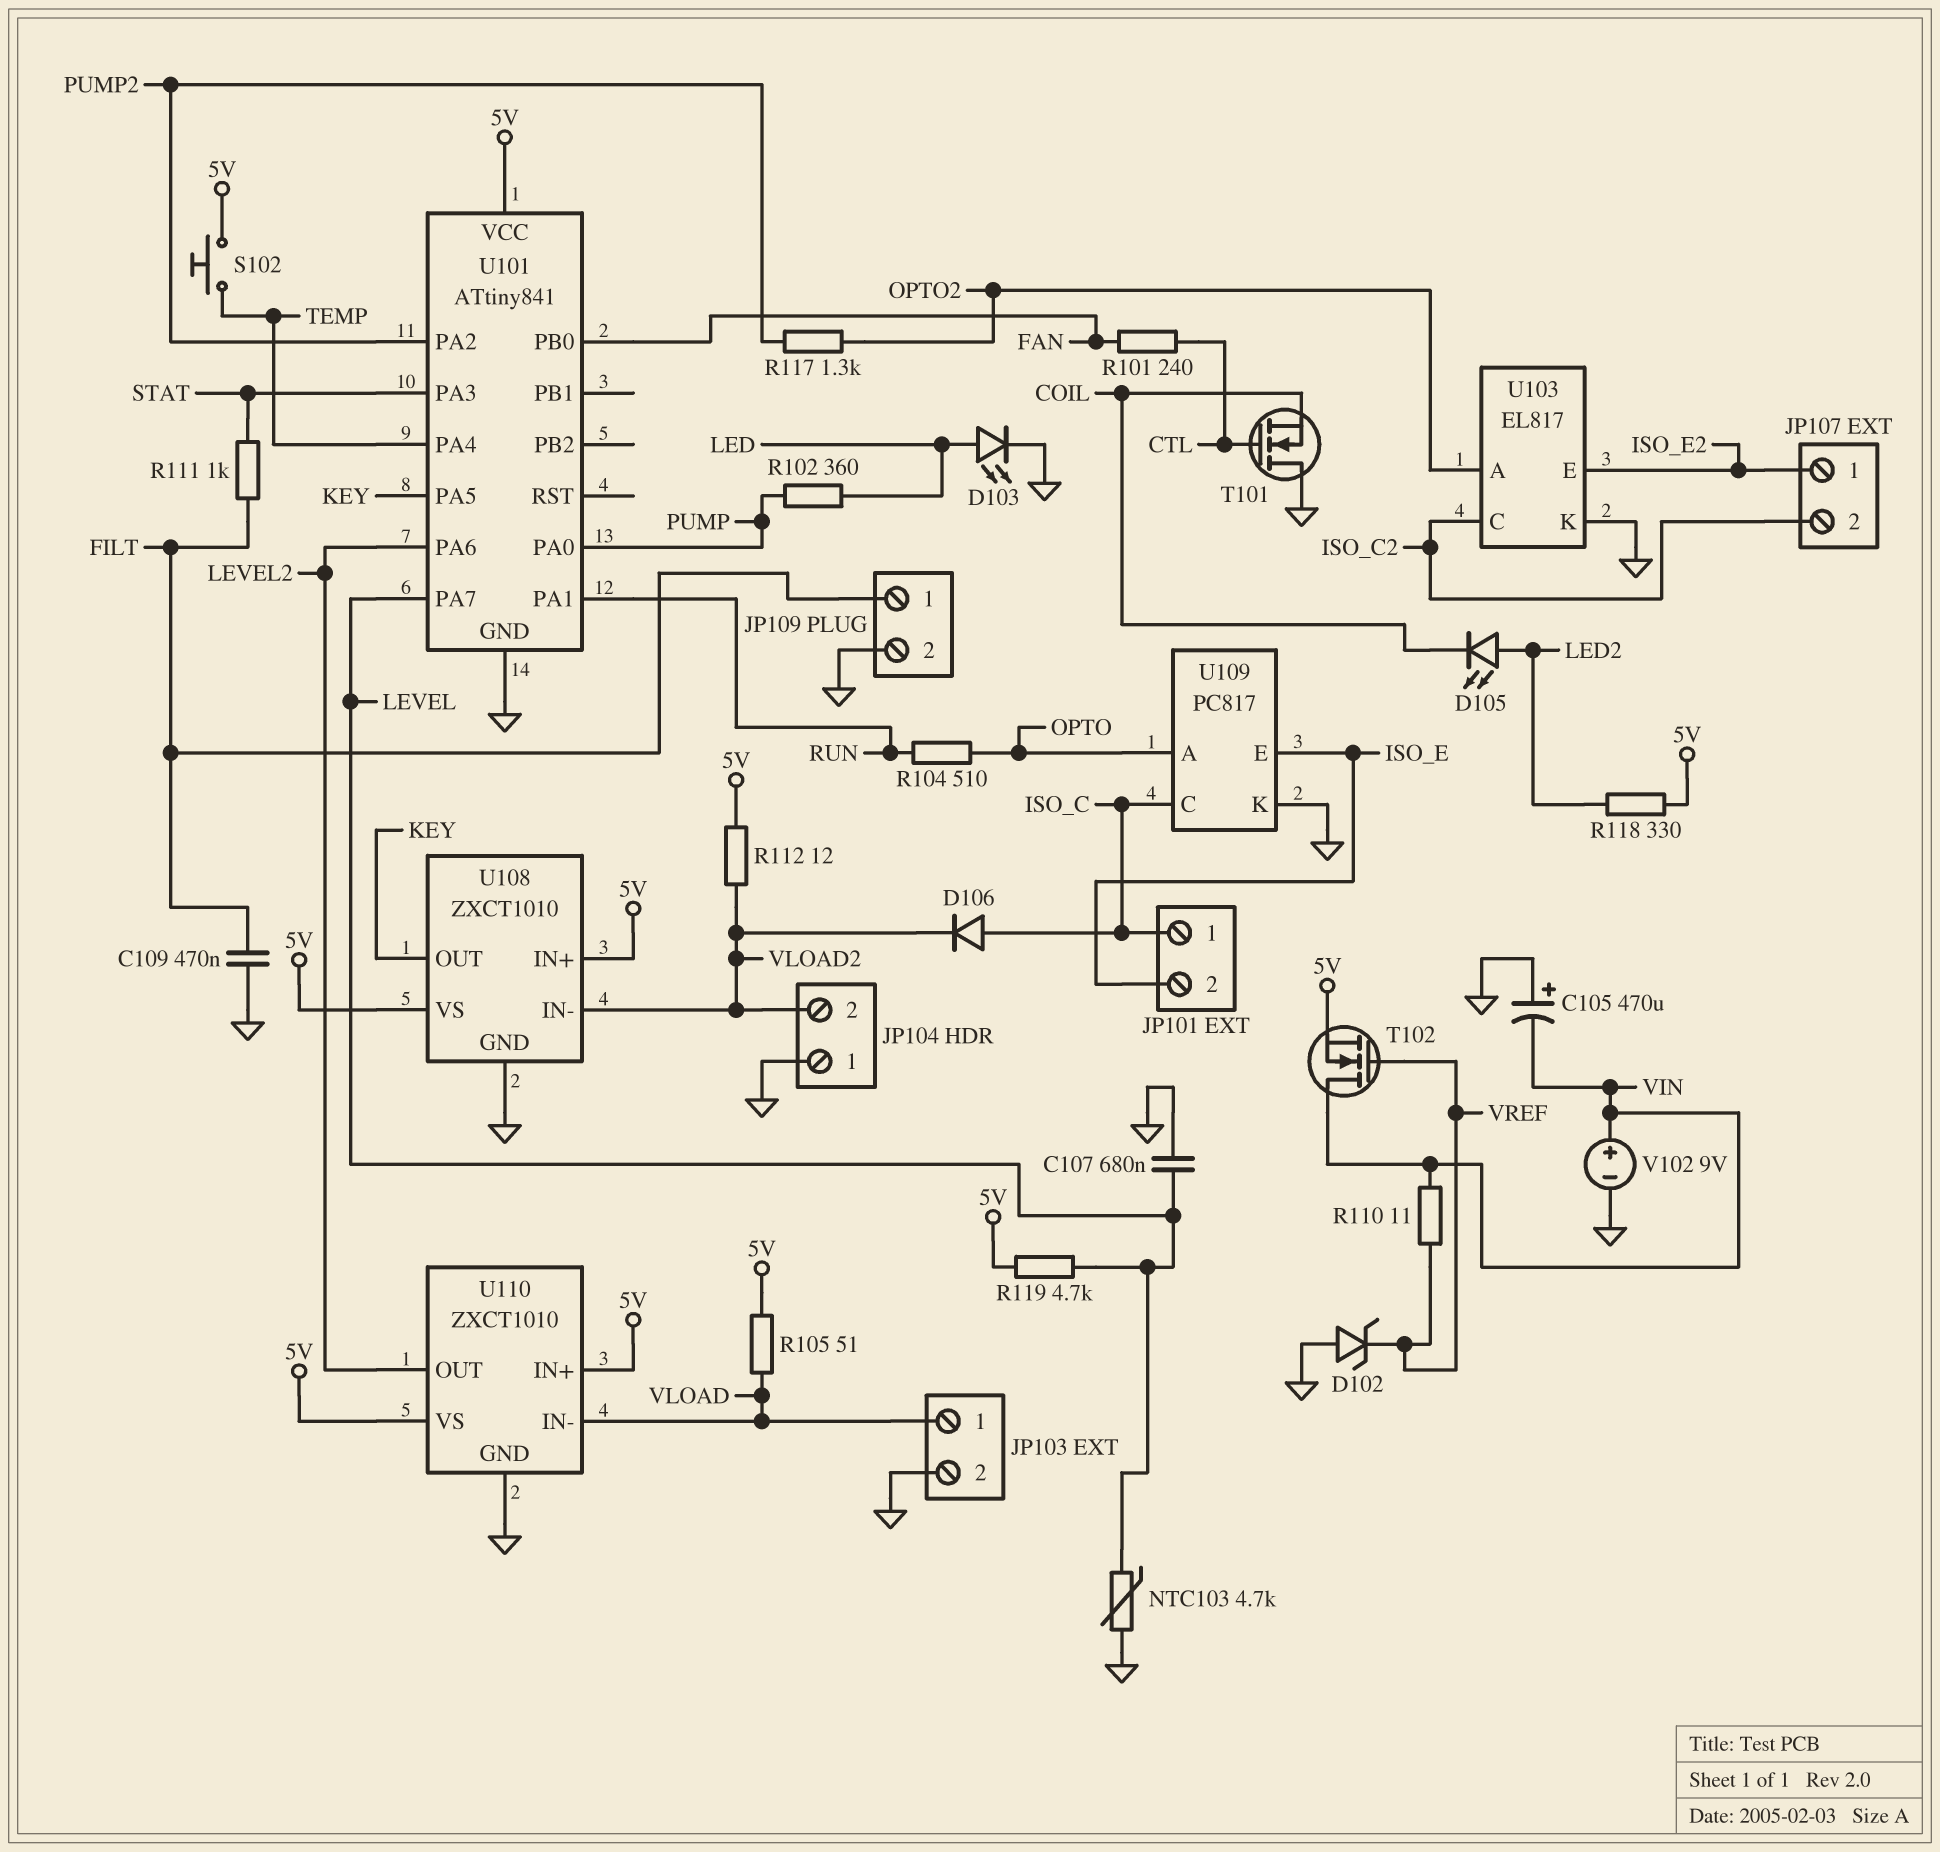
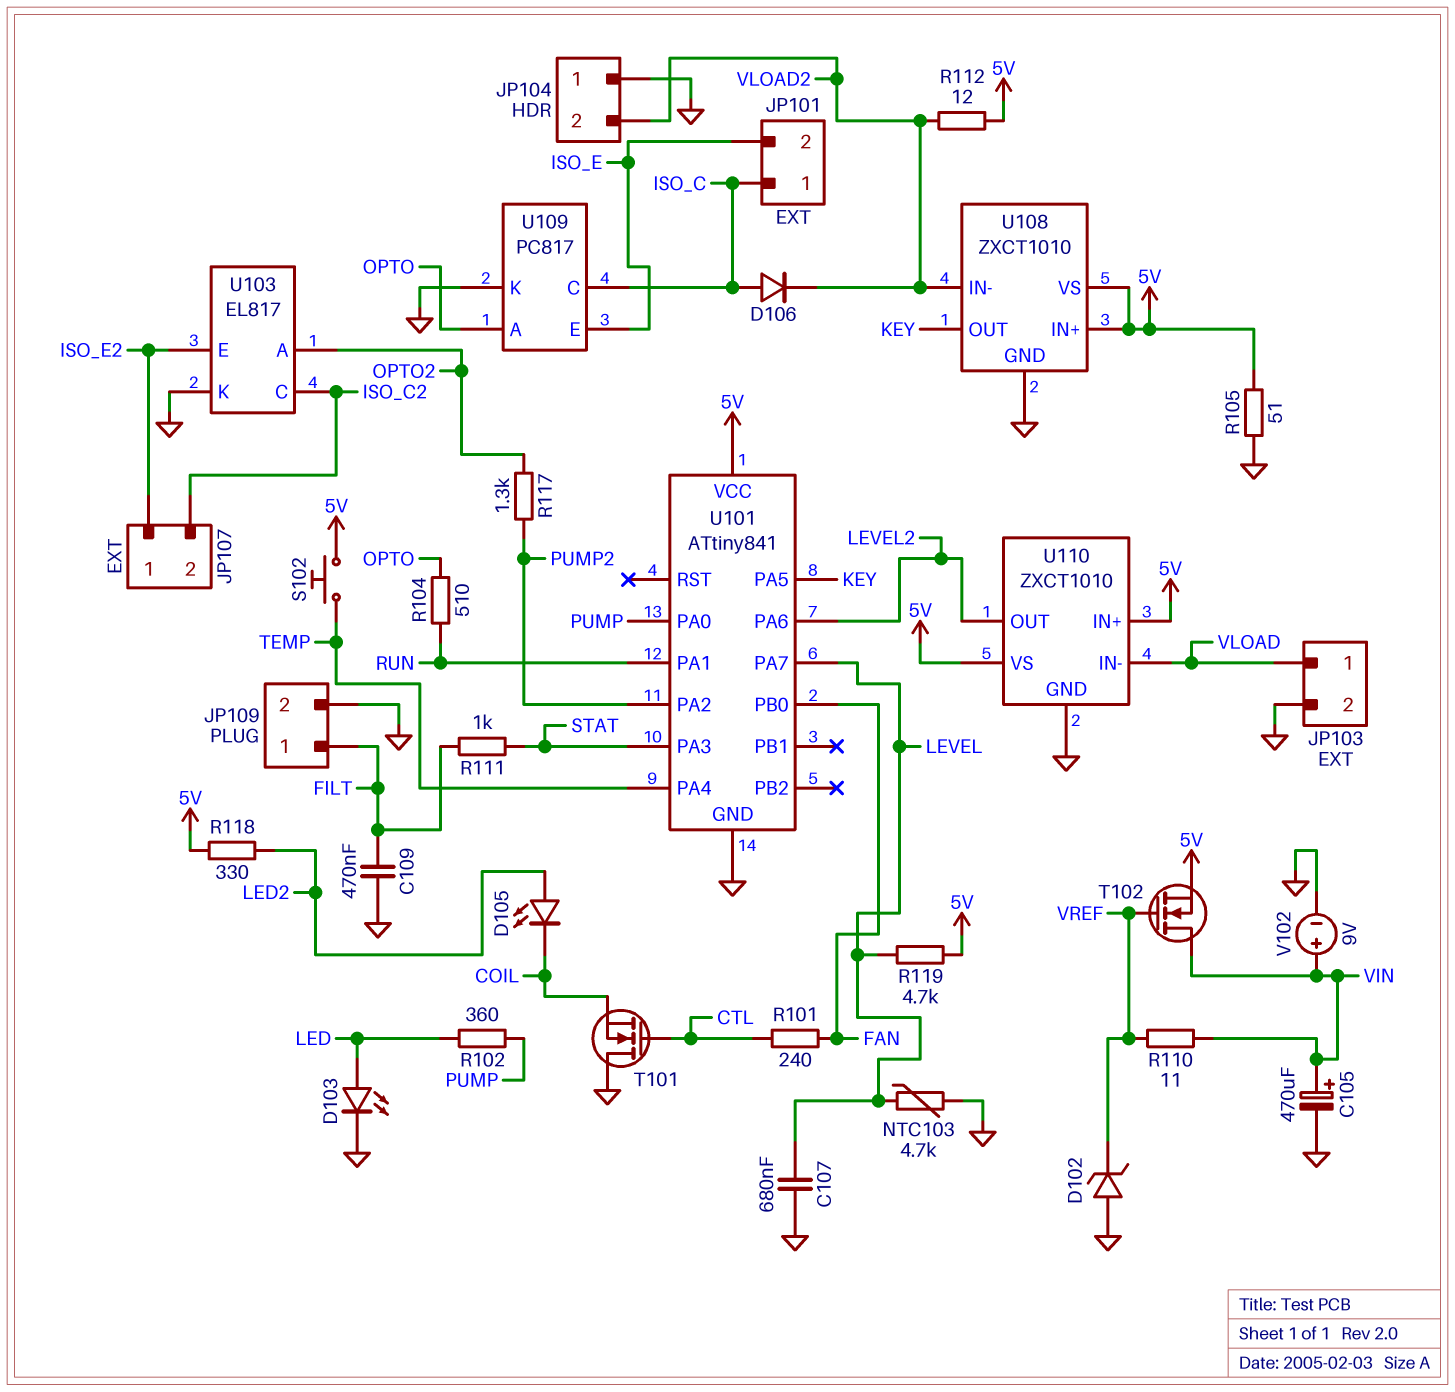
C105: 470uF (plus GND, minus VIN) -> 470uF (plus VIN, minus GND)
R105: 51 (5V, VLOAD) -> 51 (5V, GND)

